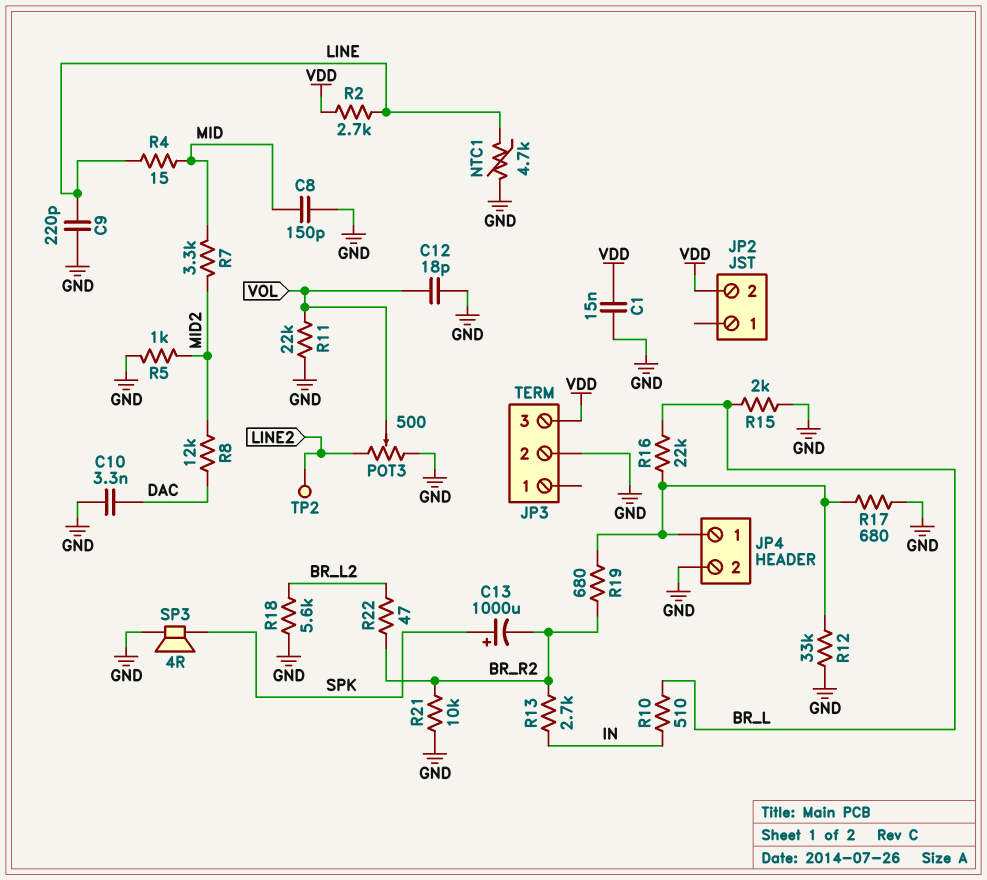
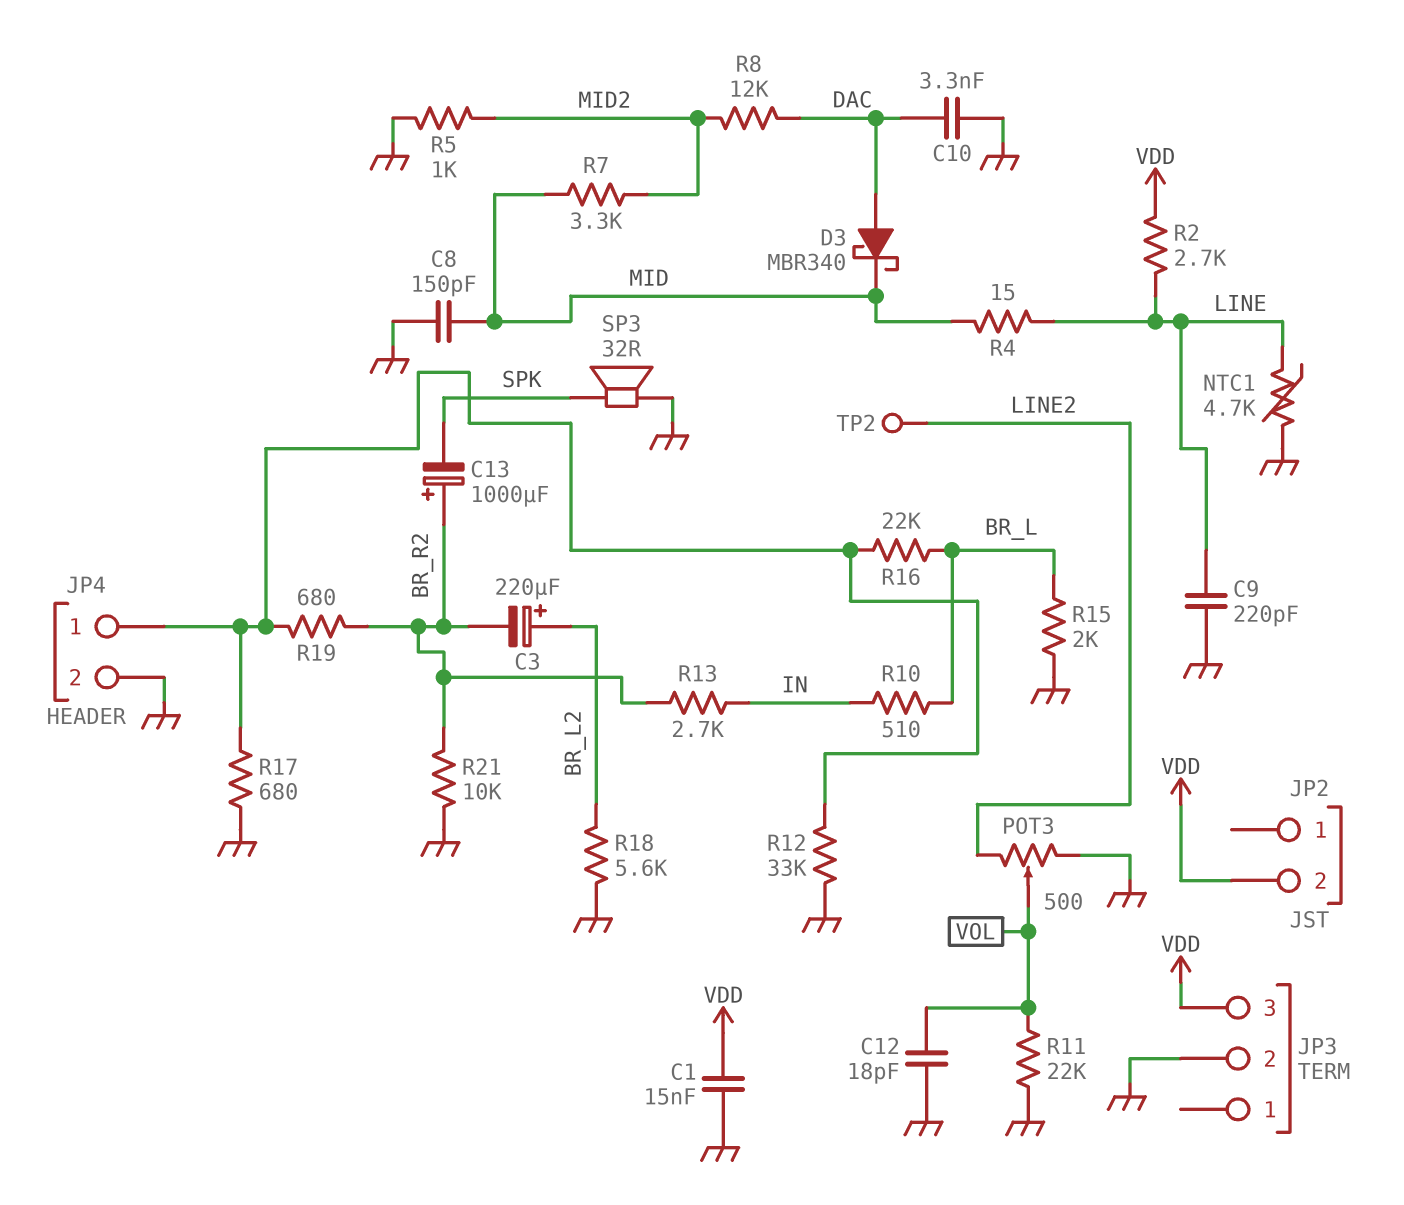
C3: none -> 220uF (plus BR_L2, minus BR_R2)
C13: 1000uF (plus SPK, minus BR_R2) -> 1000uF (plus BR_R2, minus SPK)
D3: none -> schottky MBR340 (A DAC, K MID)
R22: 47 (BR_L2, BR_R2) -> none
SP3: speaker 4R (GND, SPK) -> speaker 32R (GND, SPK)

